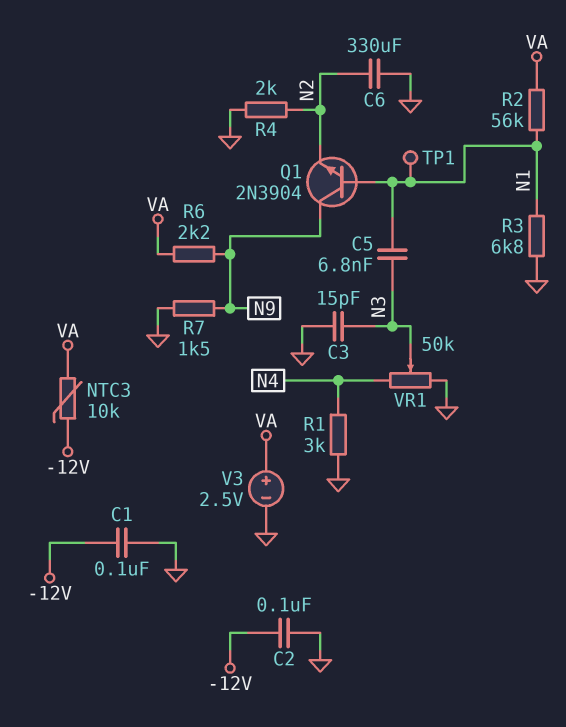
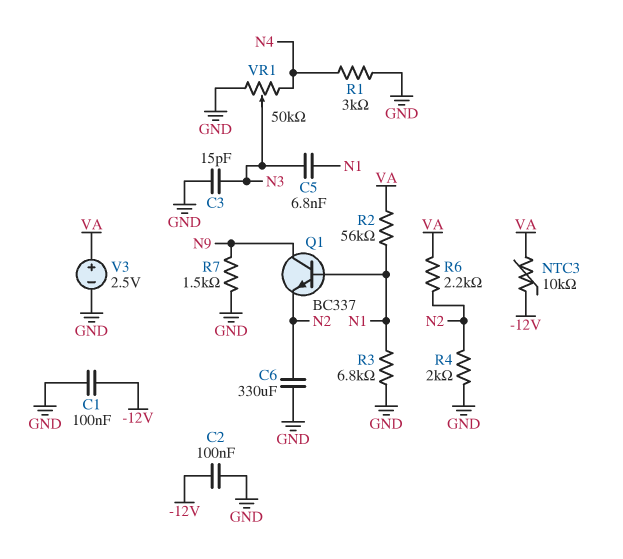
Q1: NPN 2N3904 (B N1, C N9, E N2) -> NPN BC337 (B N1, C N9, E N2)
R6: 2.2k (N9, VA) -> 2.2k (N2, VA)
TP1: test point (N1) -> none

